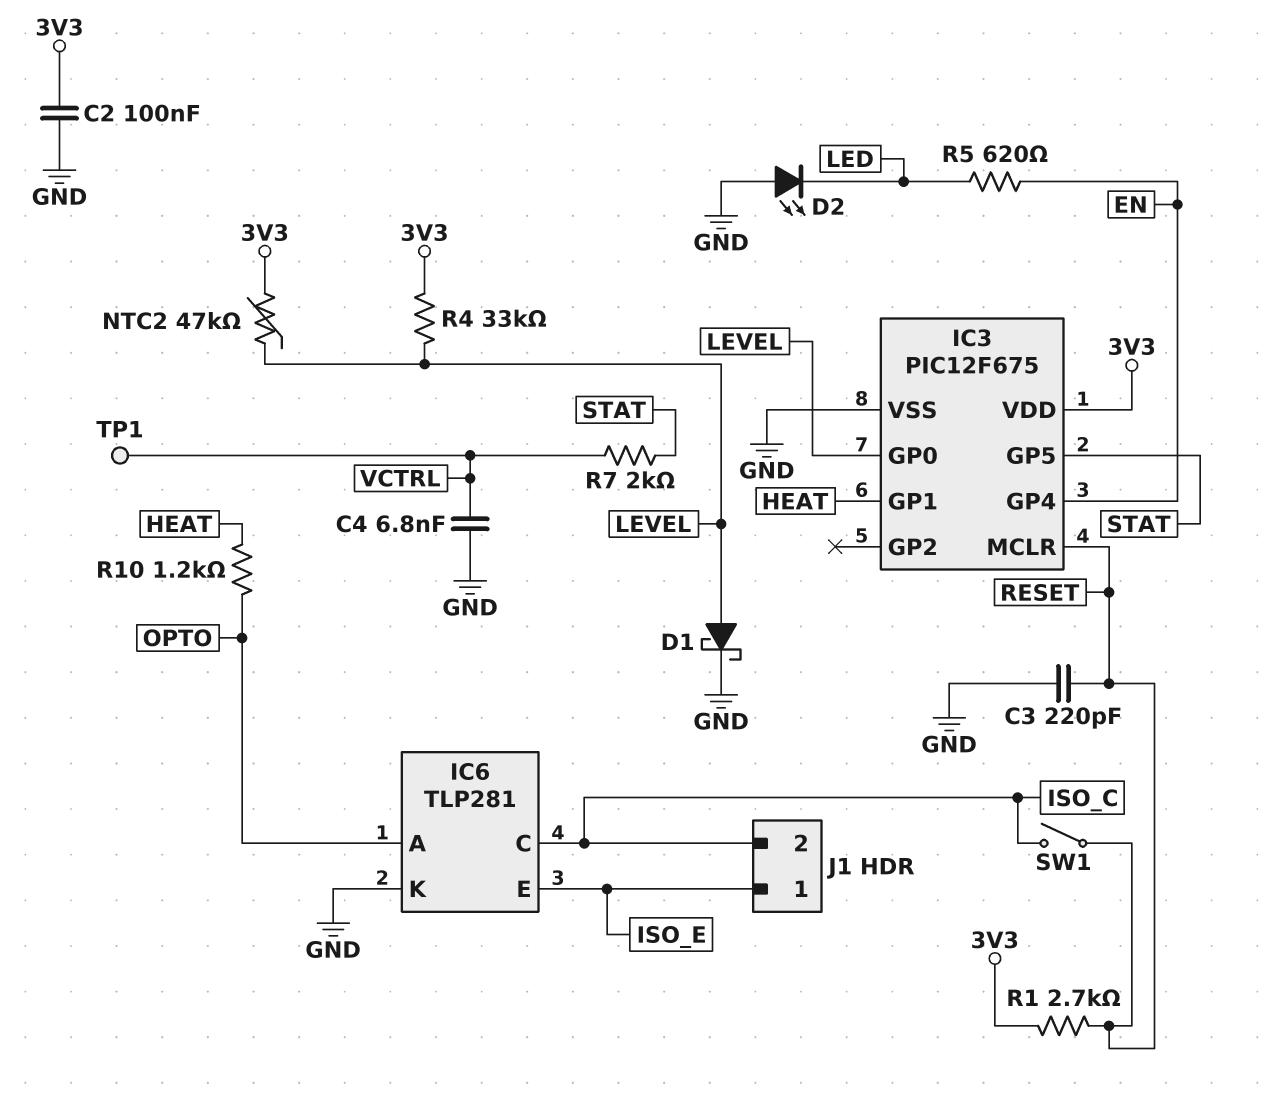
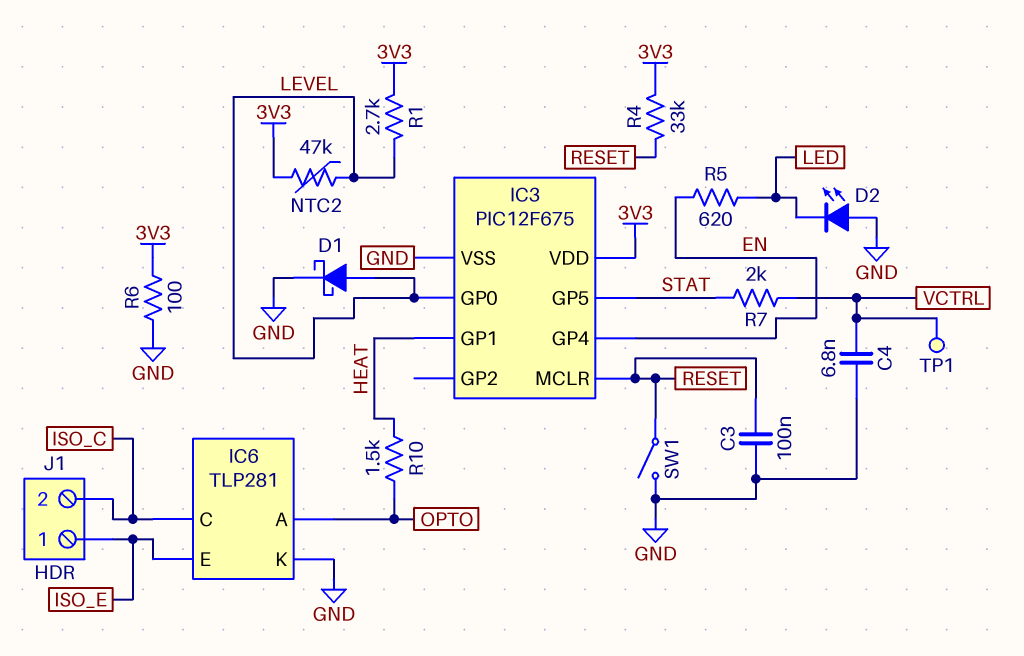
C2: 100nF (3V3, GND) -> none
C3: 220pF (GND, RESET) -> 100nF (GND, RESET)
R1: 2.7k (3V3, RESET) -> 2.7k (3V3, LEVEL)
R4: 33k (3V3, LEVEL) -> 33k (3V3, RESET)
R6: none -> 100 (3V3, GND)
R10: 1.2k (HEAT, OPTO) -> 1.5k (HEAT, OPTO)
SW1: switch (ISO_C, RESET) -> switch (GND, RESET)

